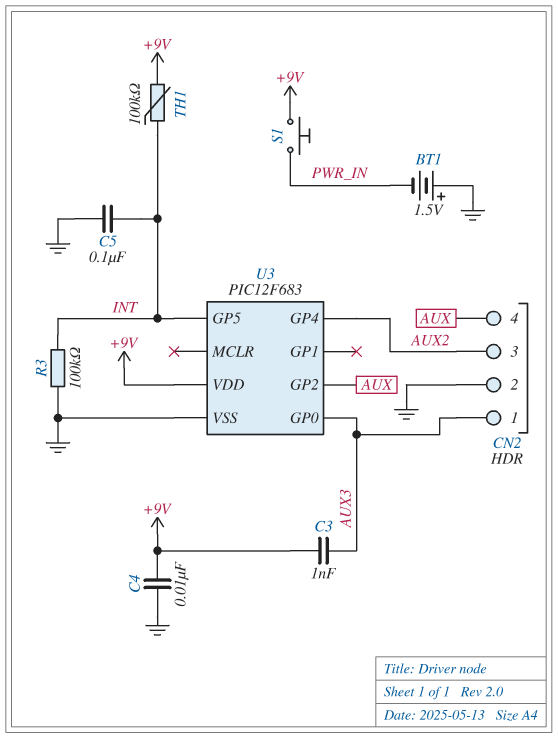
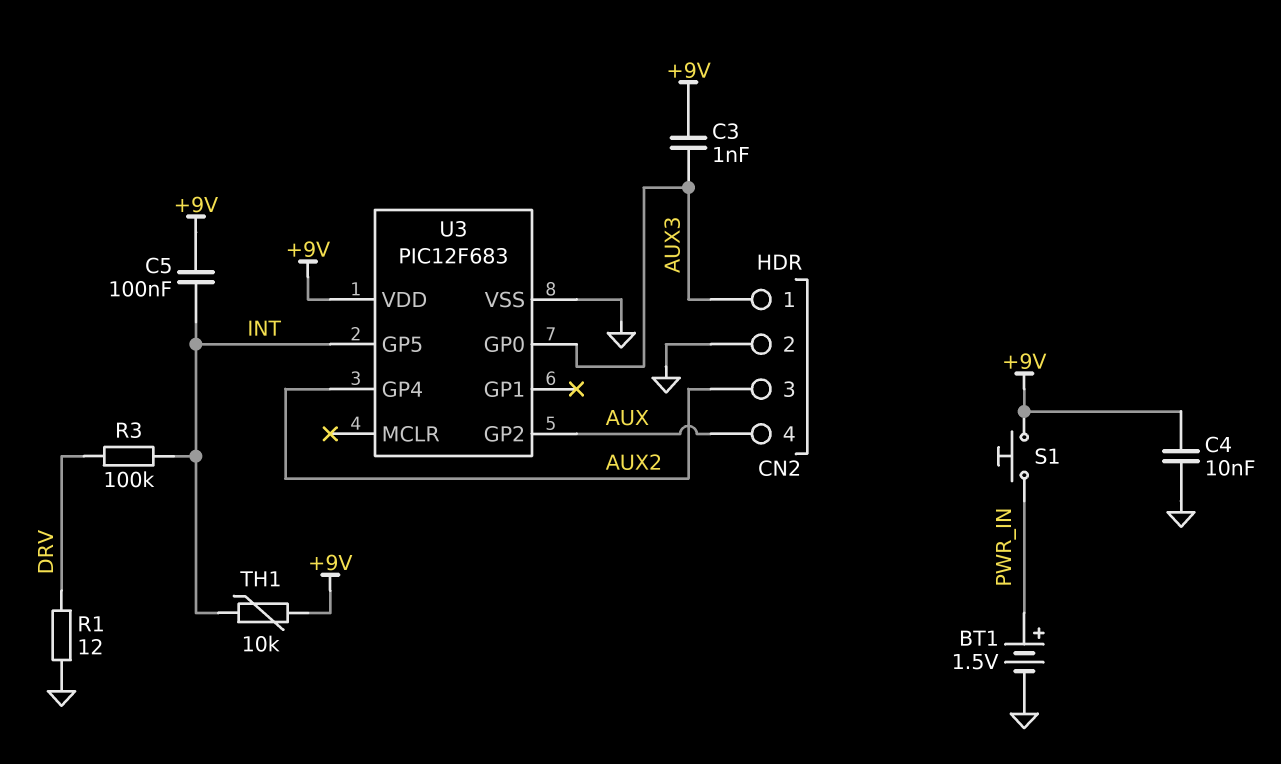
BT1: 1.5V (plus GND, minus PWR_IN) -> 1.5V (plus PWR_IN, minus GND)
C5: 100nF (GND, INT) -> 100nF (+9V, INT)
R1: none -> 12 (DRV, GND)
R3: 100k (GND, INT) -> 100k (DRV, INT)
TH1: 100k (+9V, INT) -> 10k (+9V, INT)

